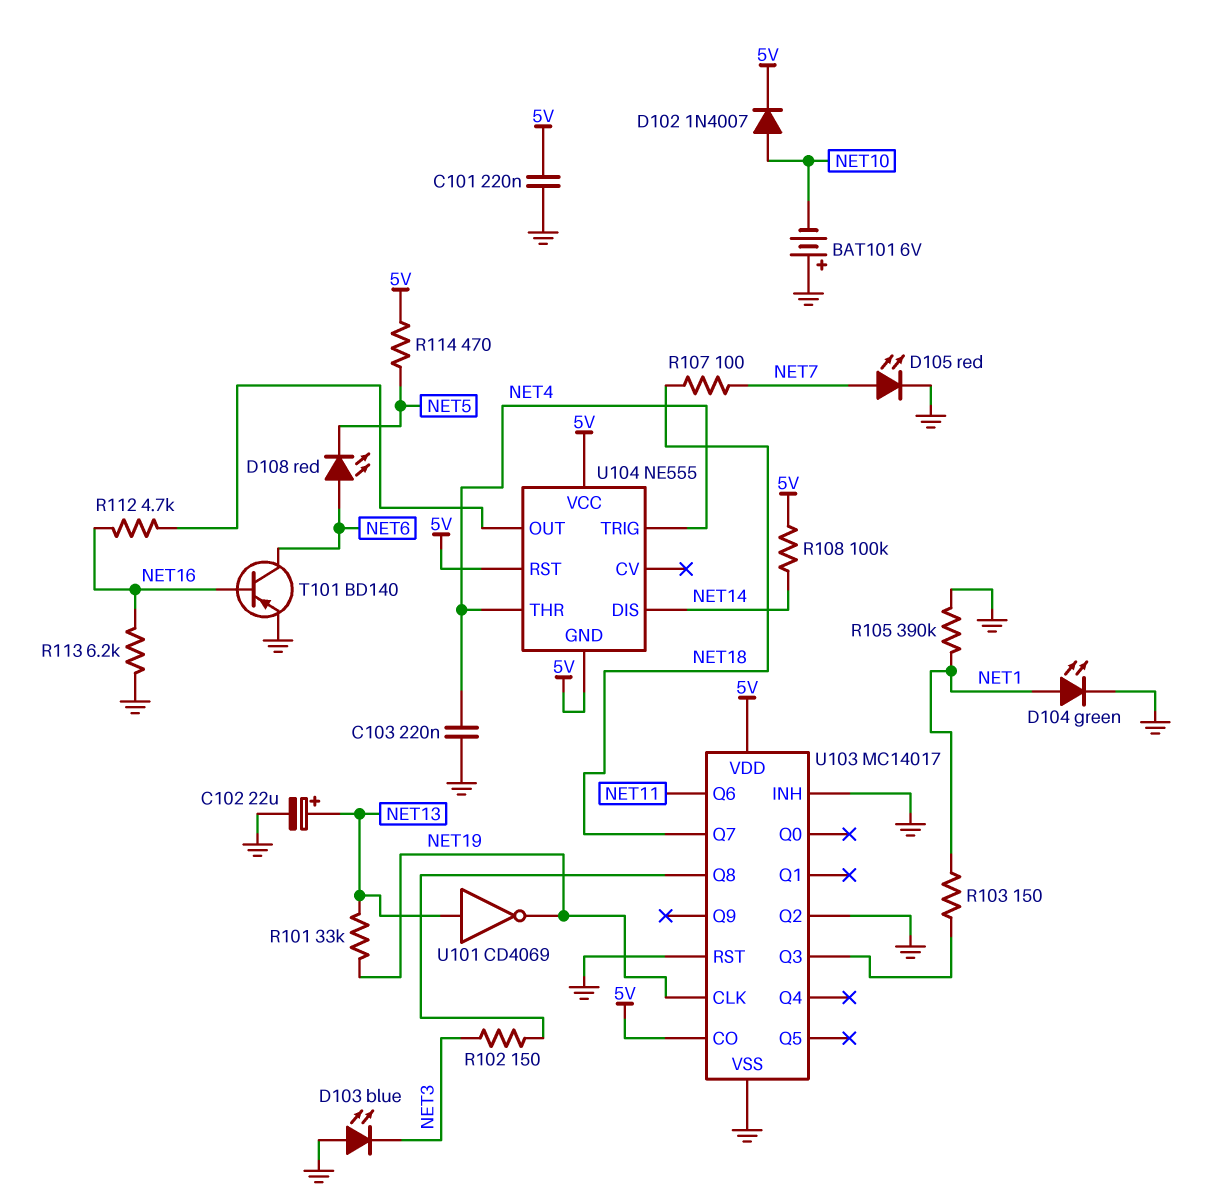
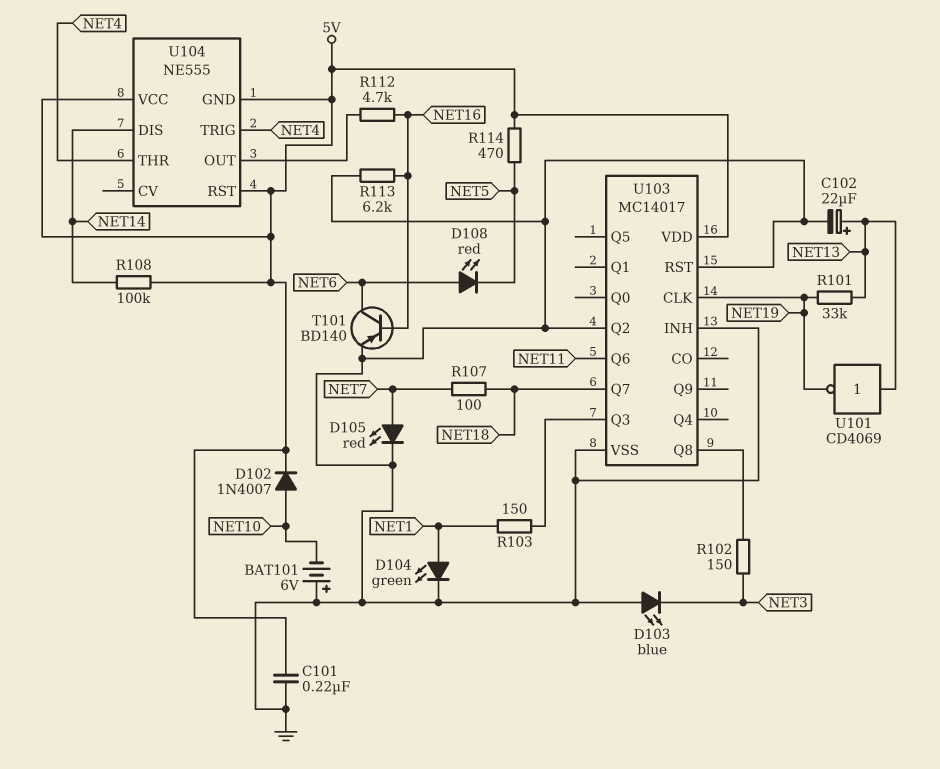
C103: 220nF (GND, NET4) -> none
R105: 390k (GND, NET1) -> none
U103 pin CO: 5V -> none

